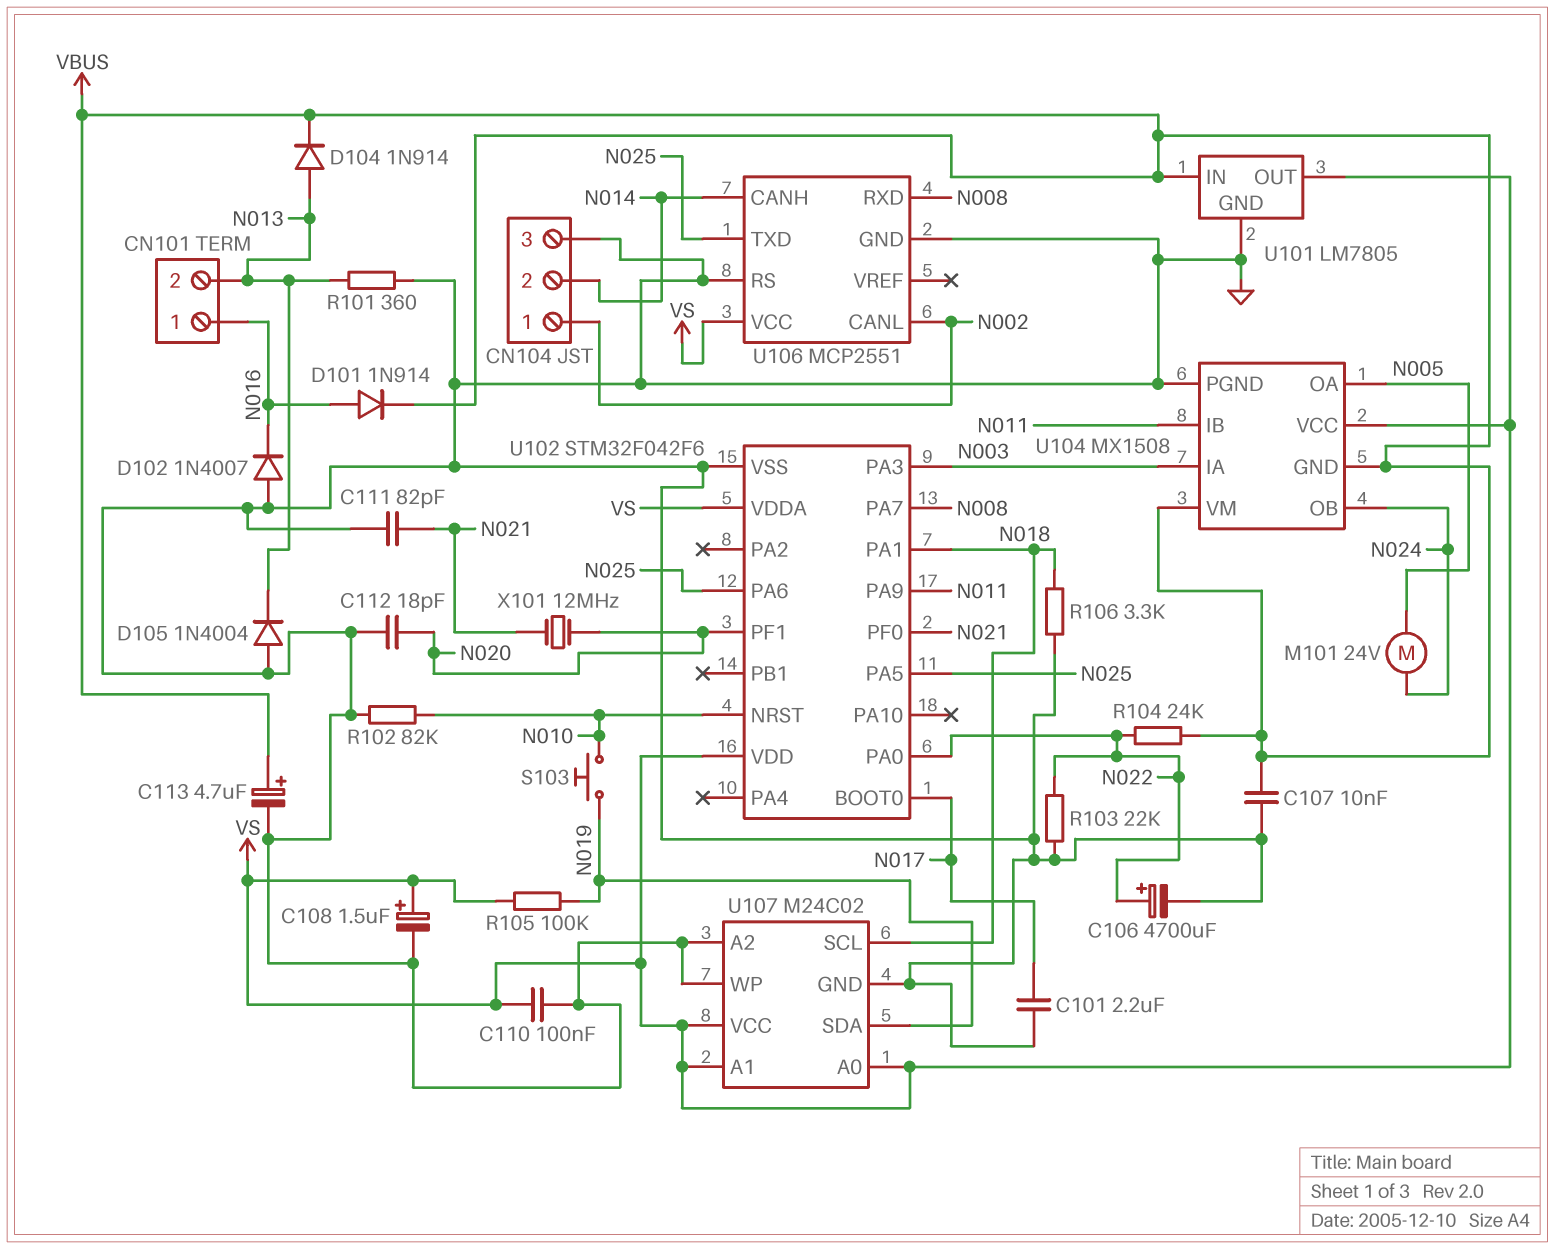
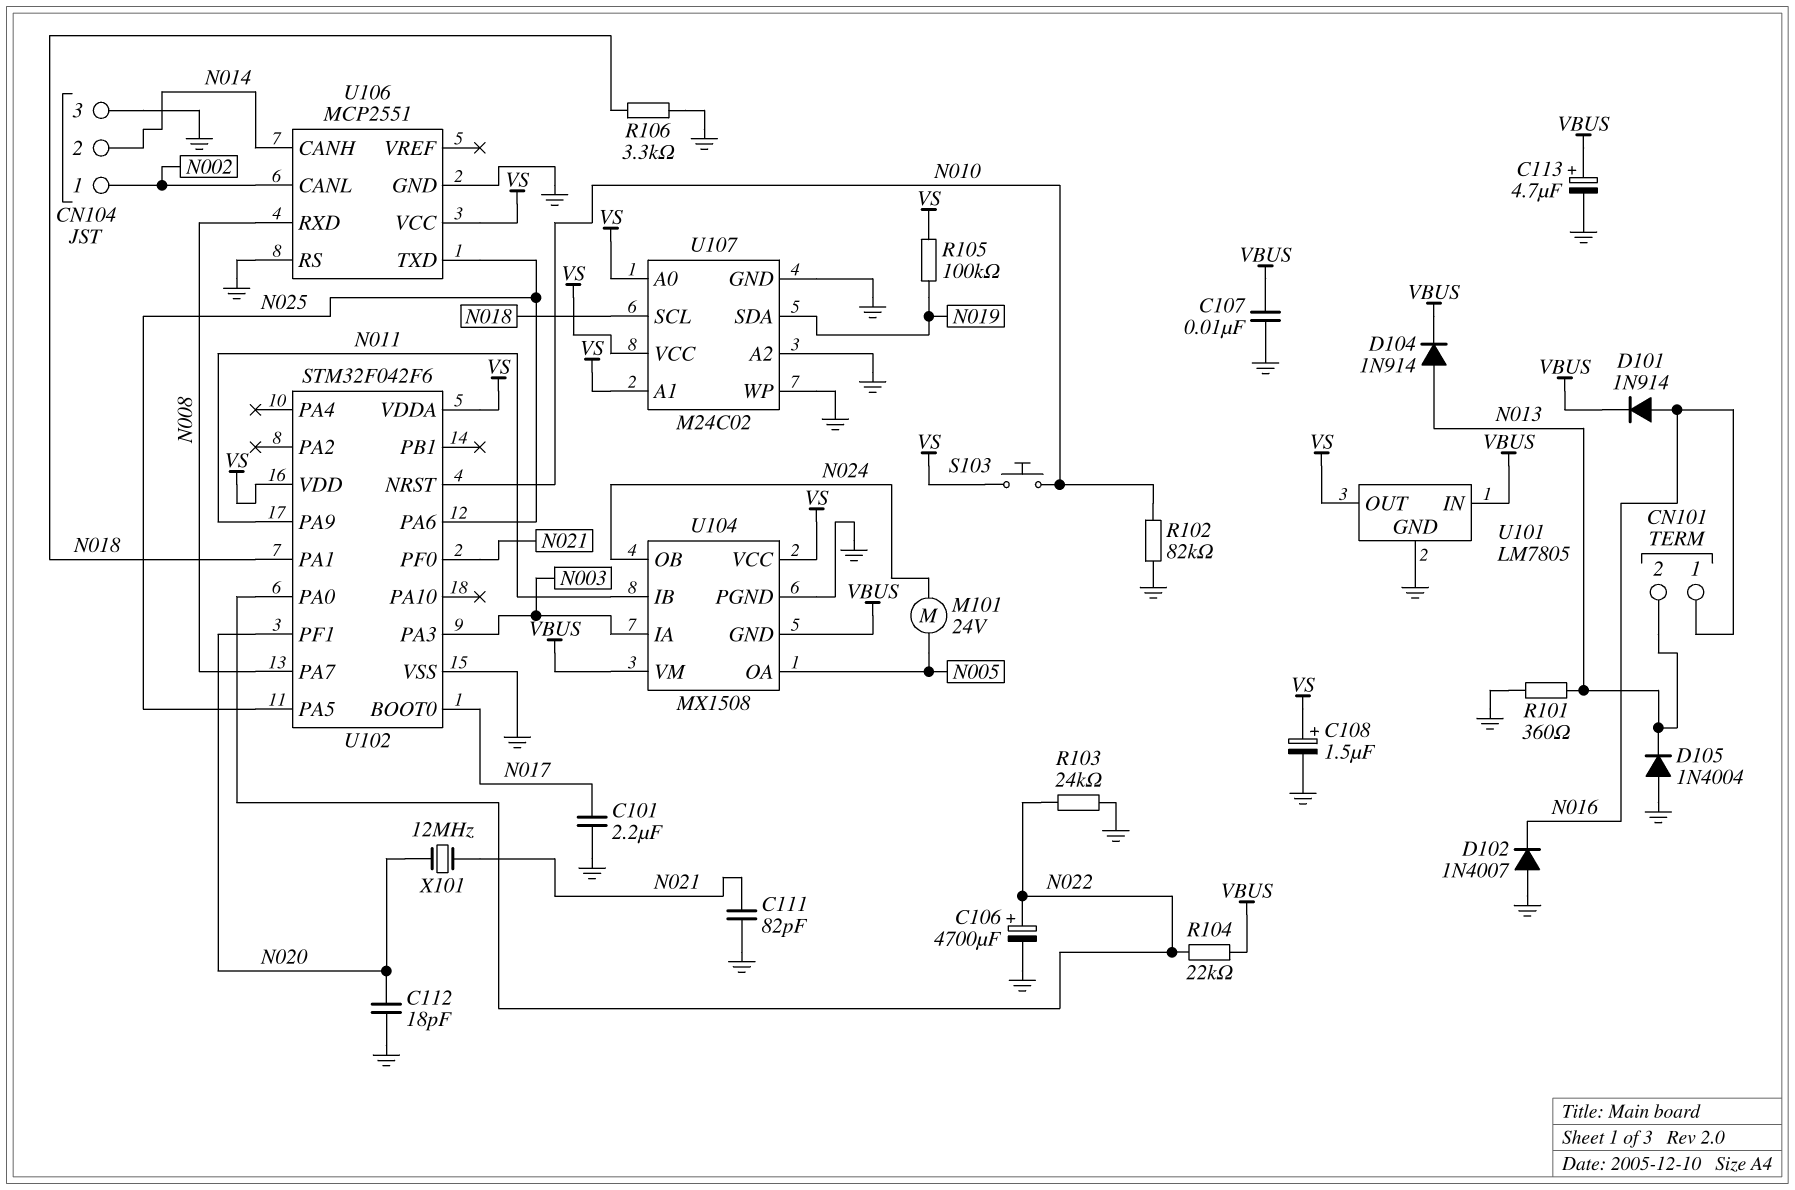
C110: 100nF (GND, VS) -> none
R103: 22k (GND, N022) -> 24k (GND, N022)
R104: 24k (N022, VBUS) -> 22k (N022, VBUS)
S103: button (N010, N019) -> button (N010, VS)

